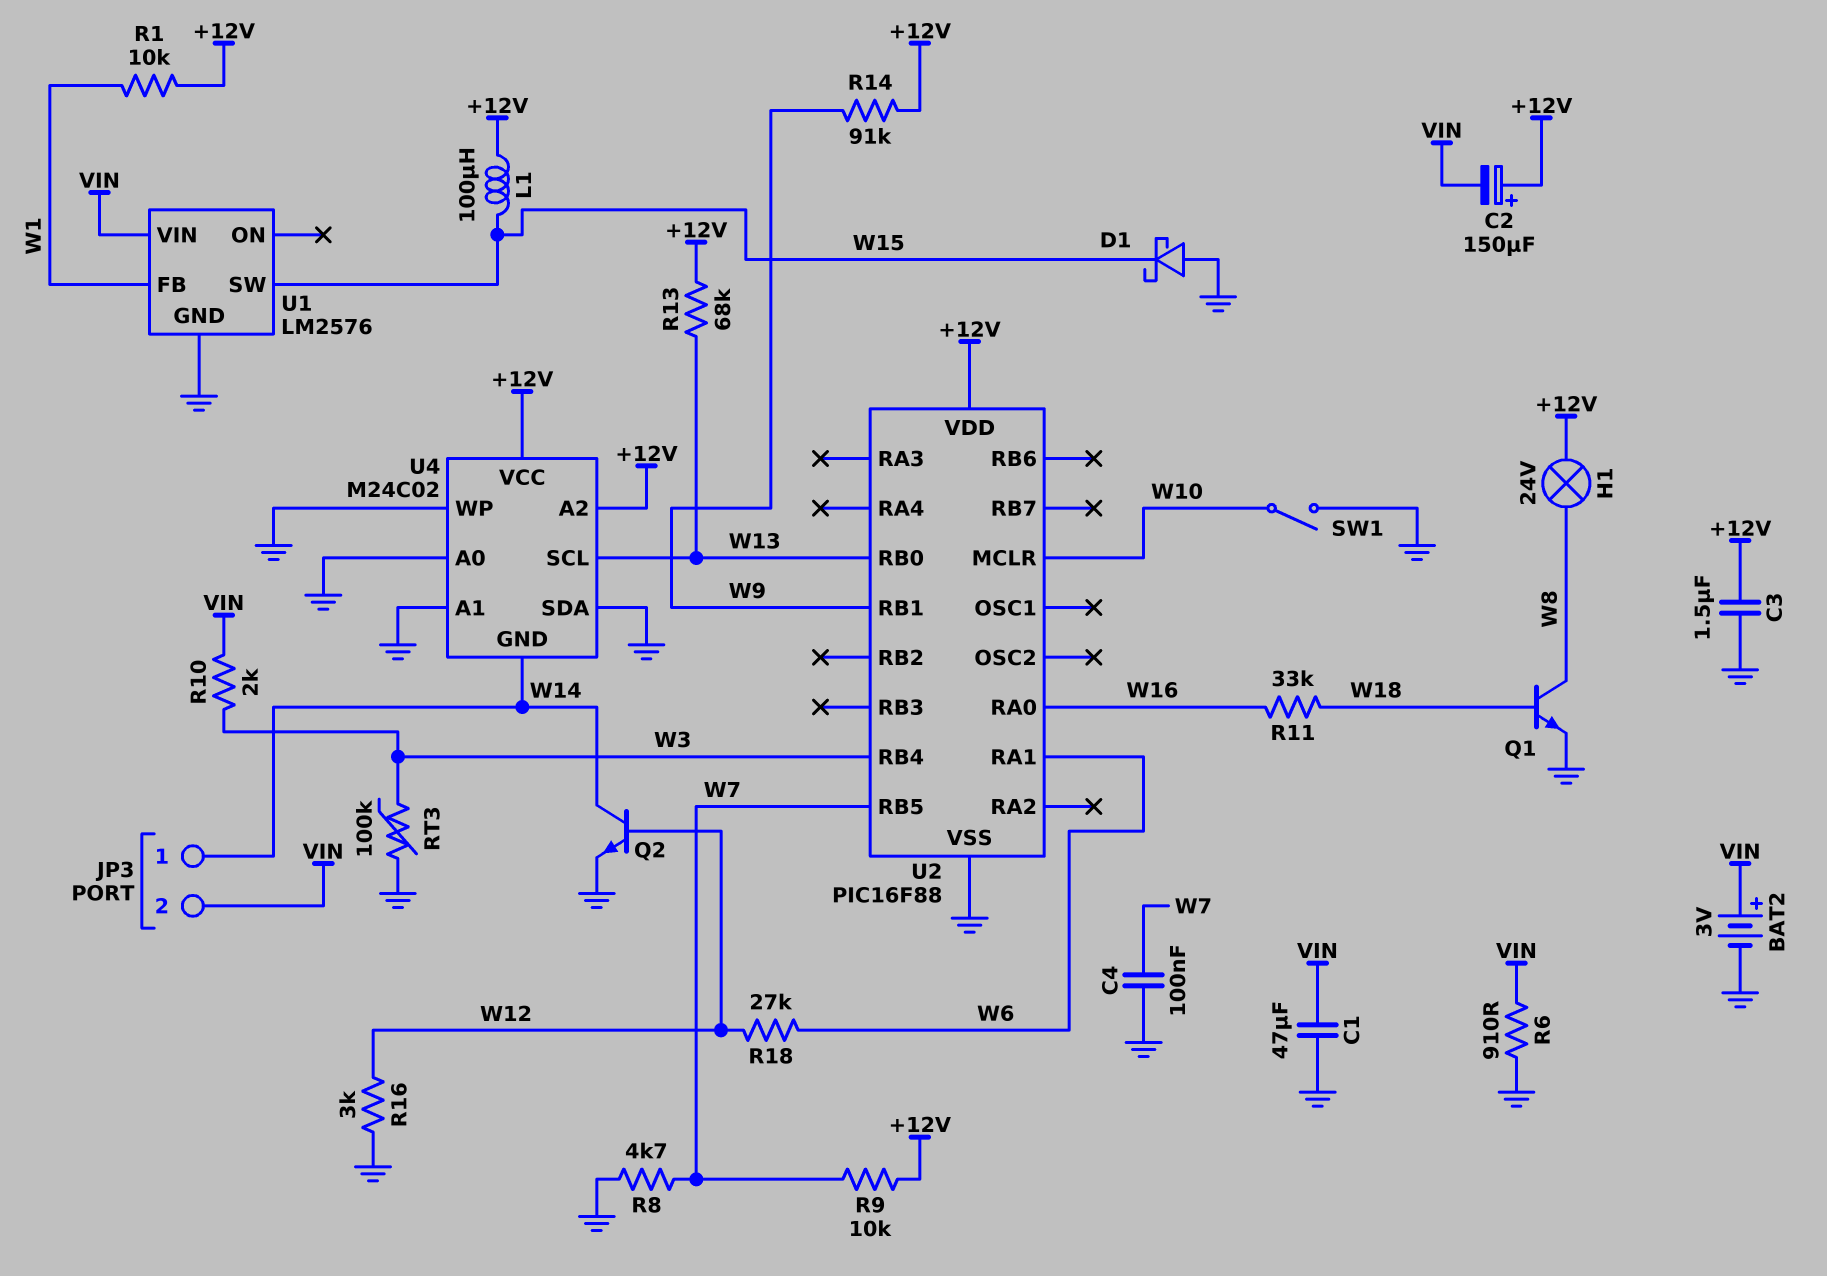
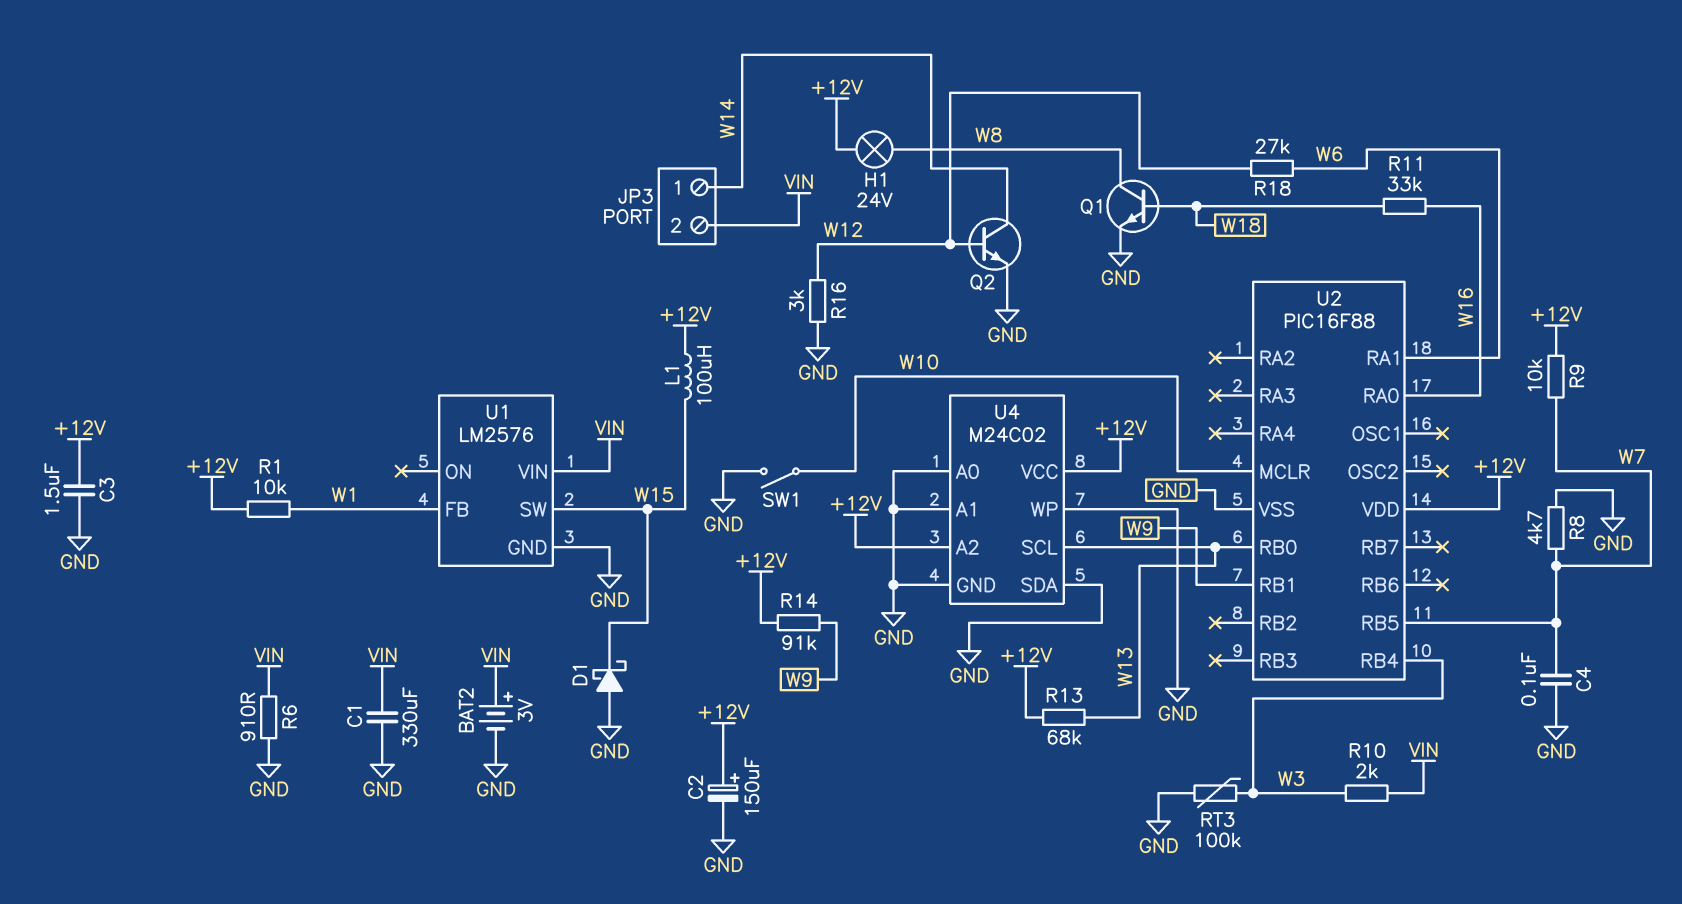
C1: 47uF (GND, VIN) -> 330uF (GND, VIN)
C2: 150uF (plus +12V, minus VIN) -> 150uF (plus +12V, minus GND)
U4 pin GND: W14 -> GND

